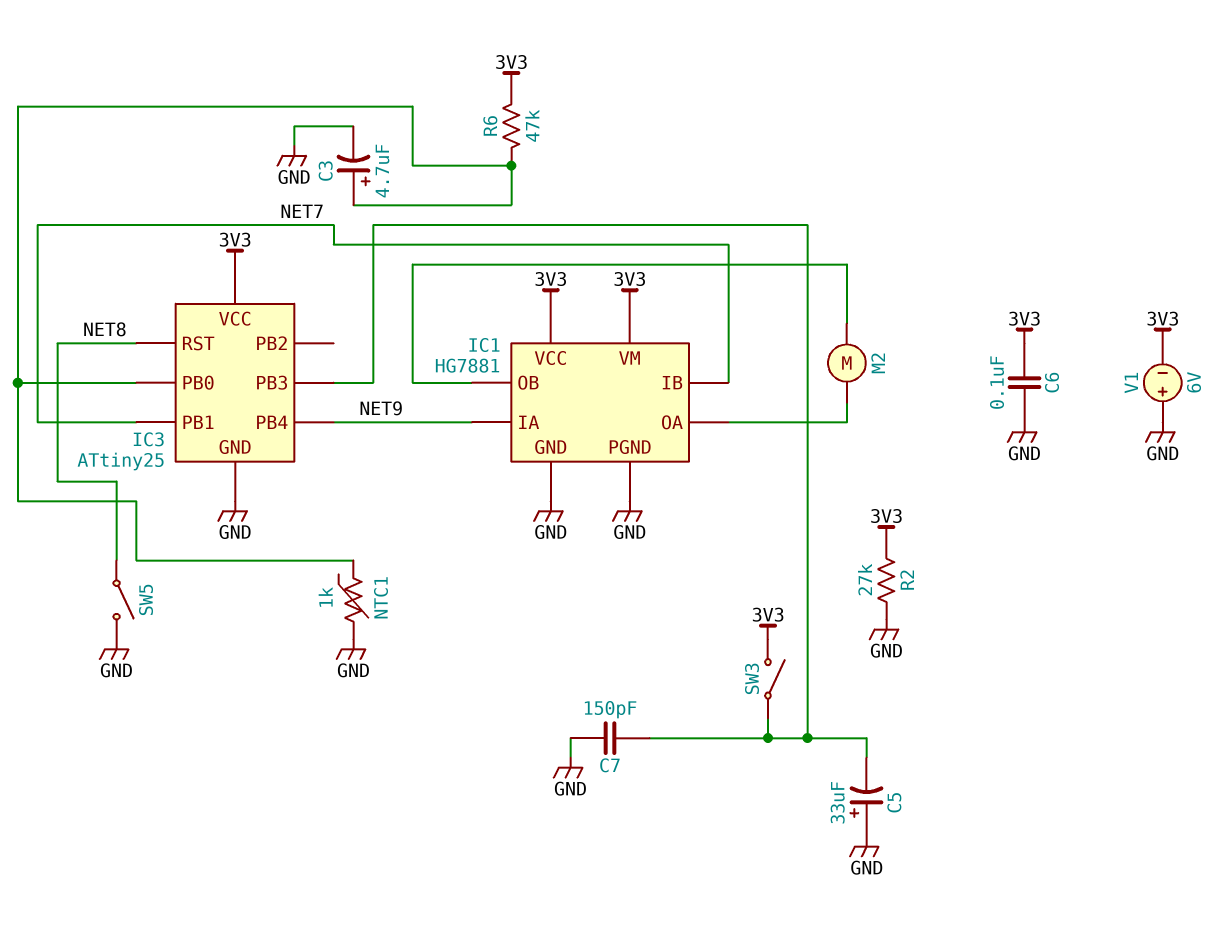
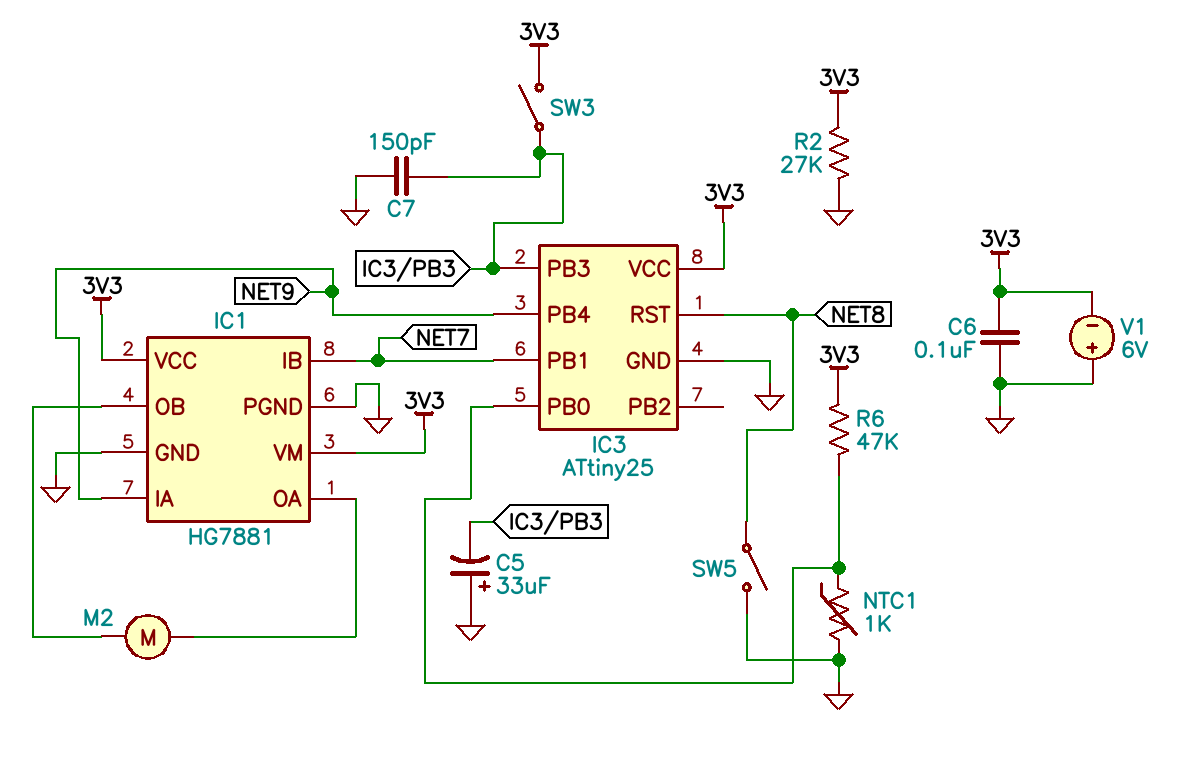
C3: 4.7uF (plus IC3/PB0, minus GND) -> none

